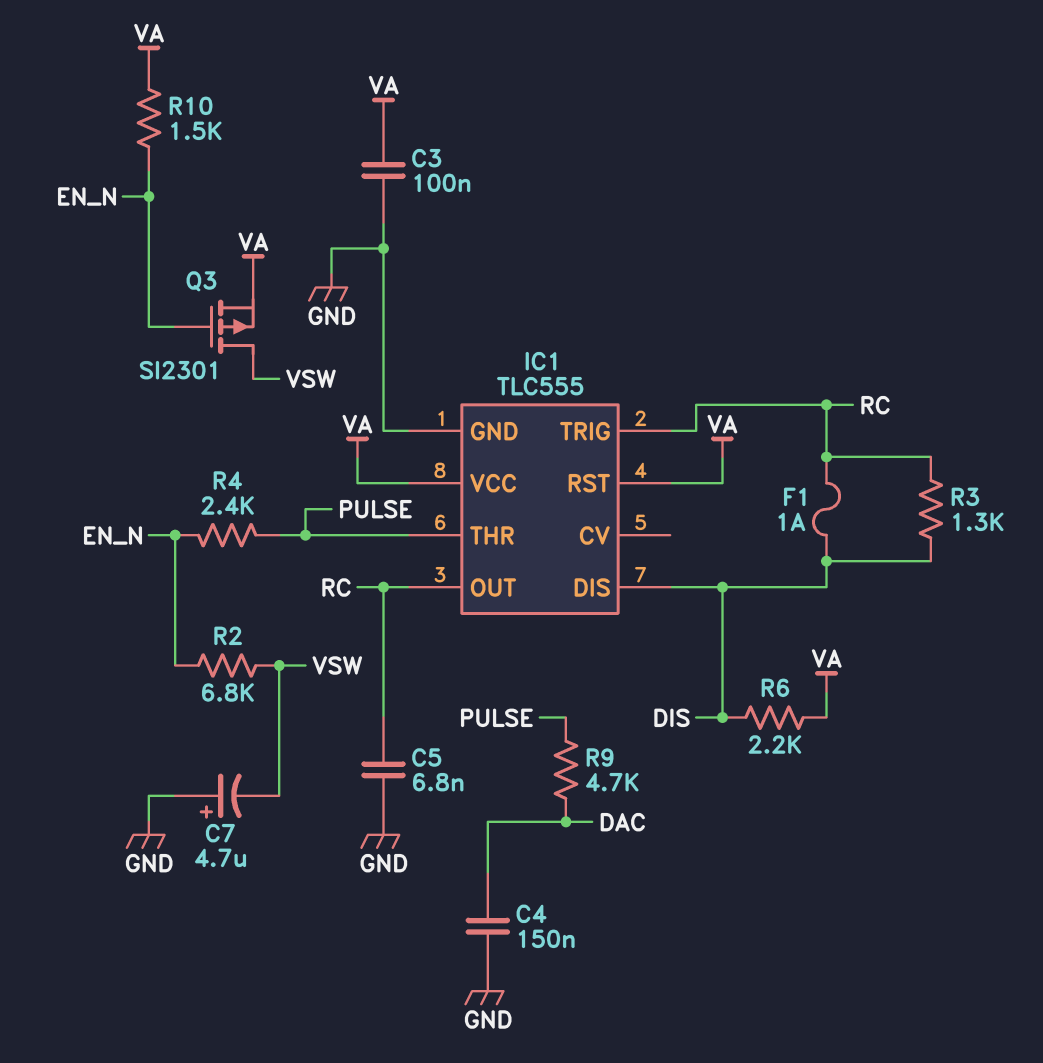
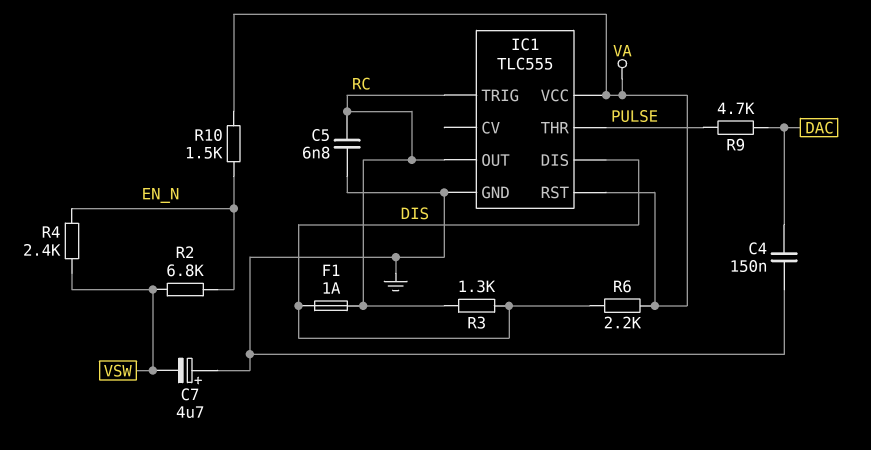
C3: 100nF (GND, VA) -> none
Q3: PMOS SI2301 (G EN_N, D VSW, S VA) -> none
R4: 2.4k (EN_N, PULSE) -> 2.4k (EN_N, VSW)

